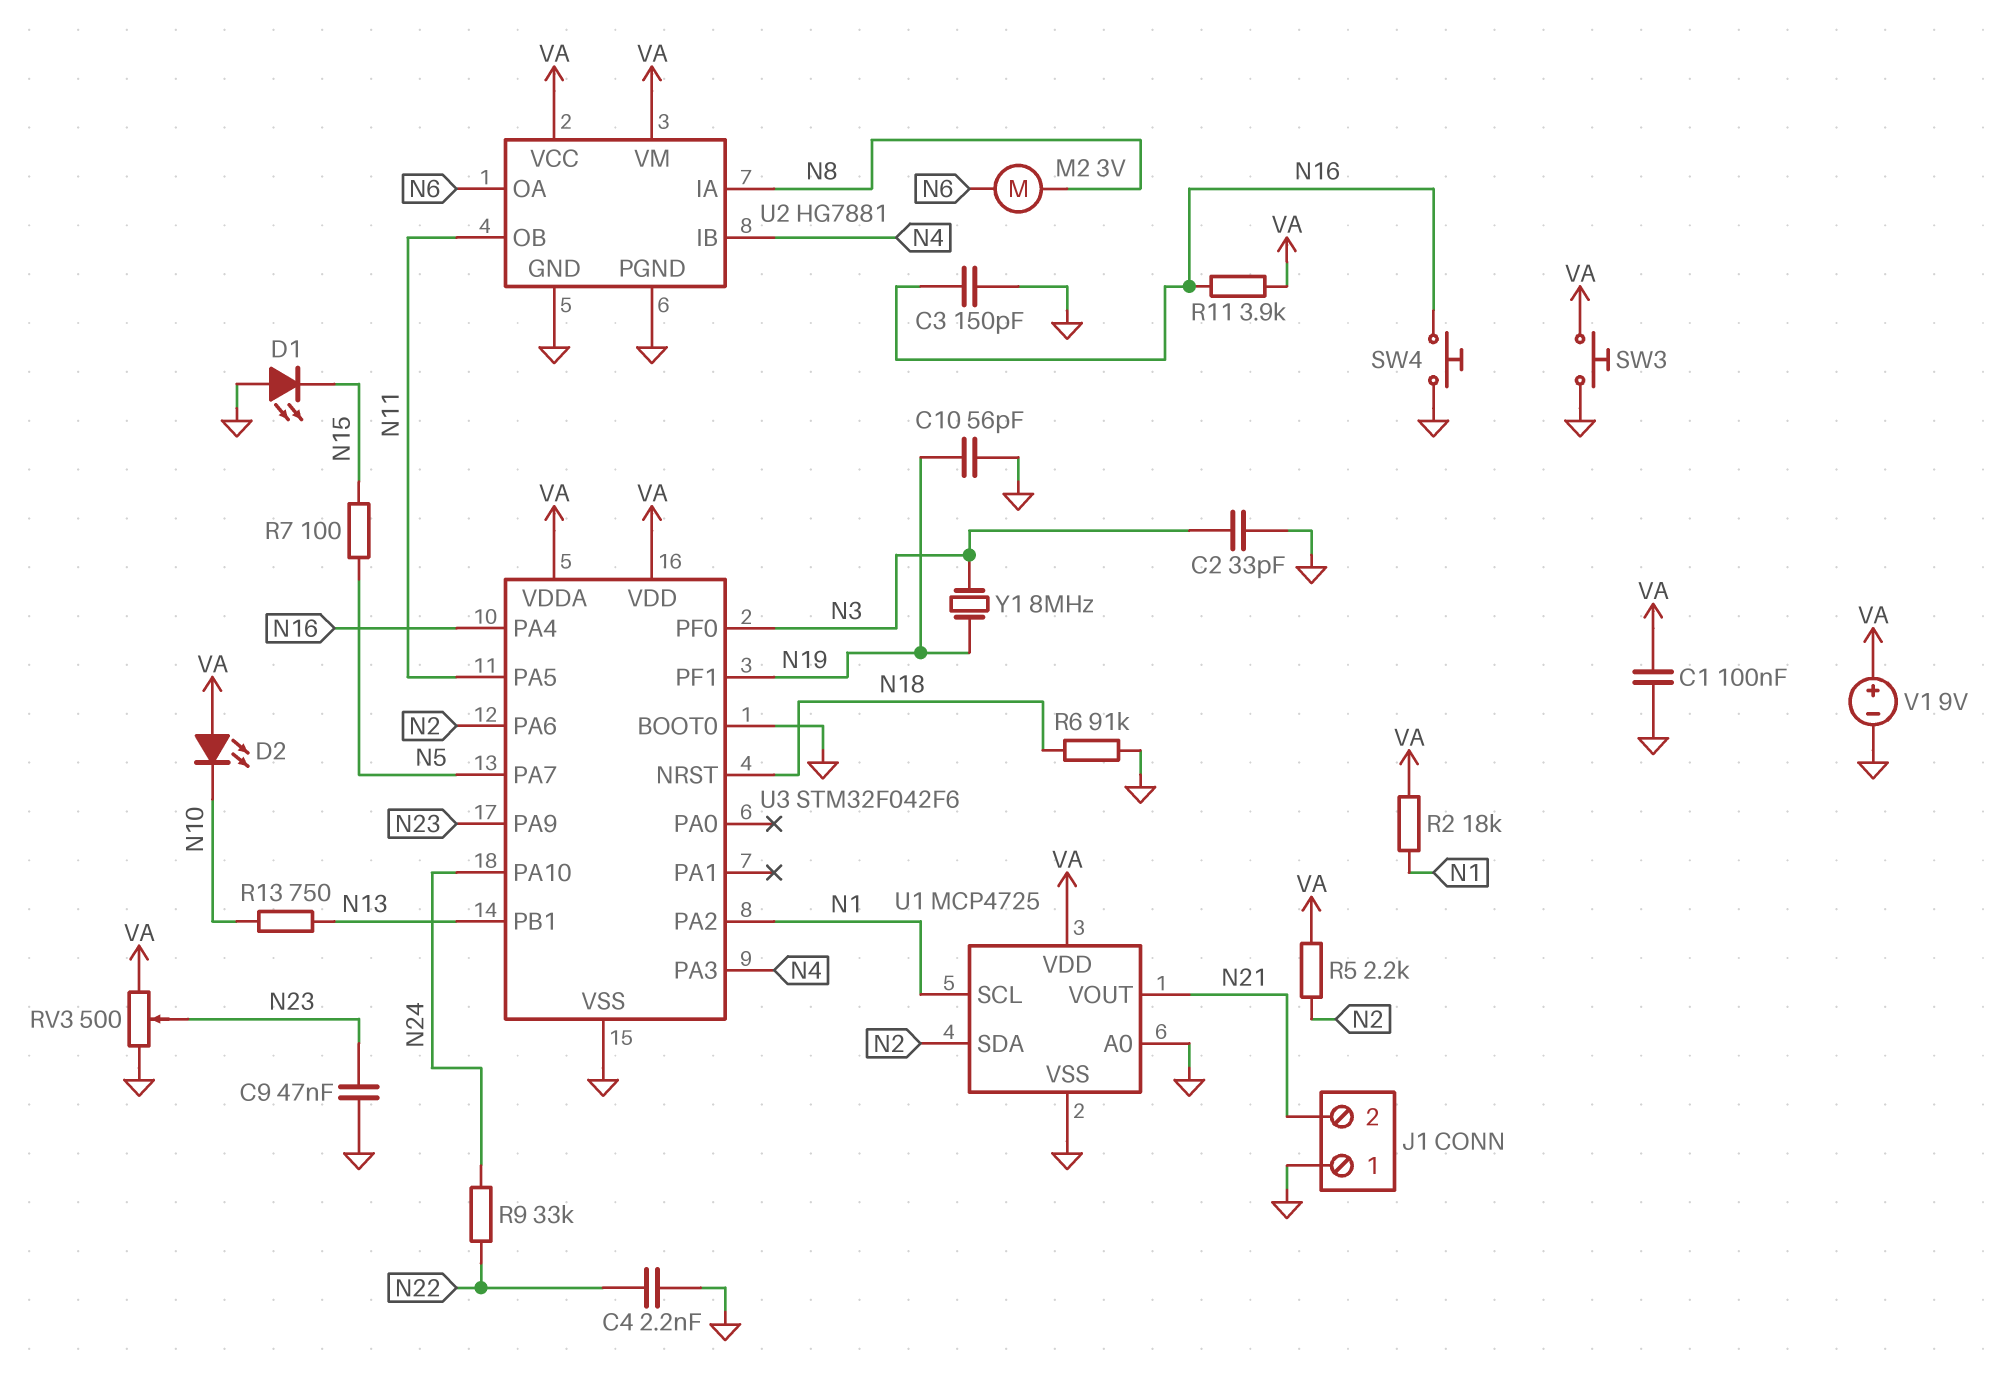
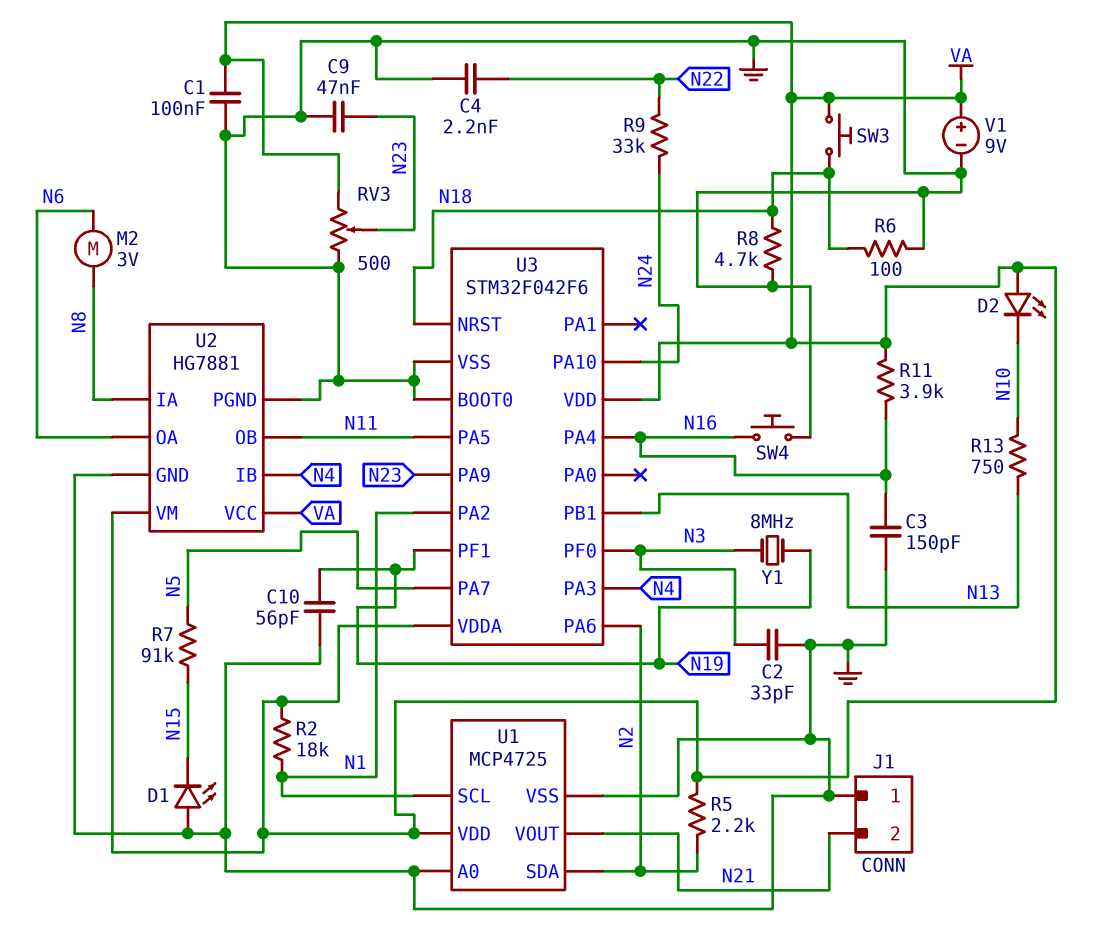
R6: 91k (GND, N18) -> 100 (GND, N18)
R7: 100 (N5, N15) -> 91k (N5, N15)
R8: none -> 4.7k (GND, N18)
SW3: button (GND, VA) -> button (N18, VA)

